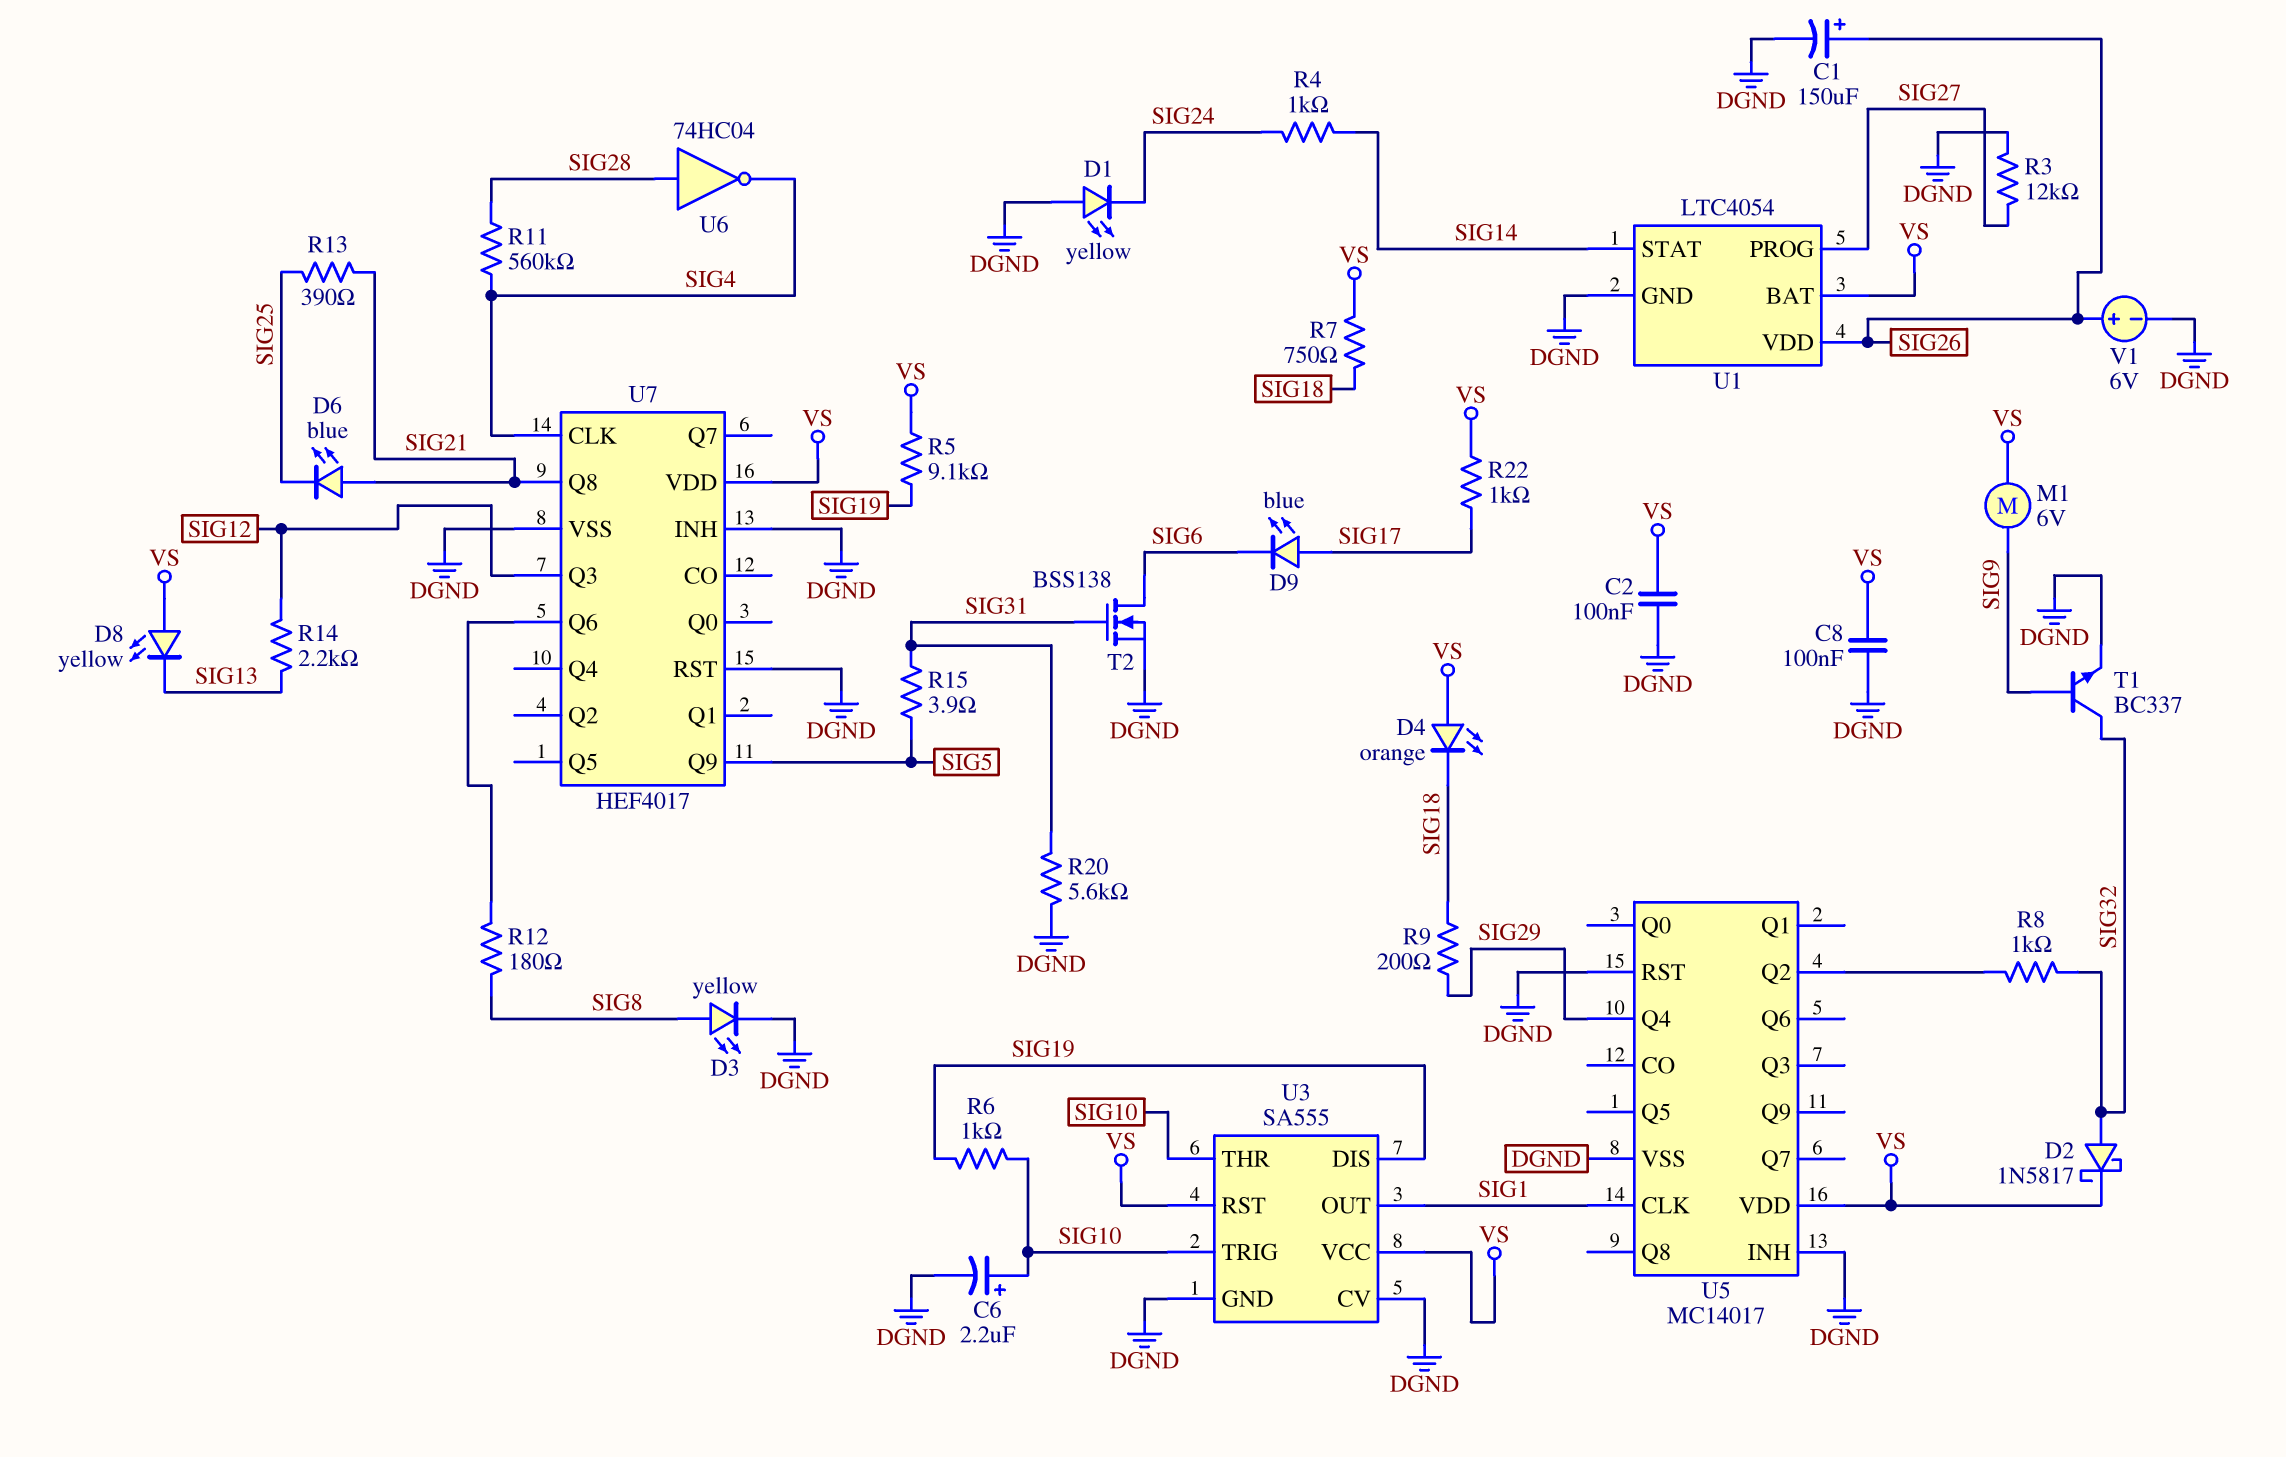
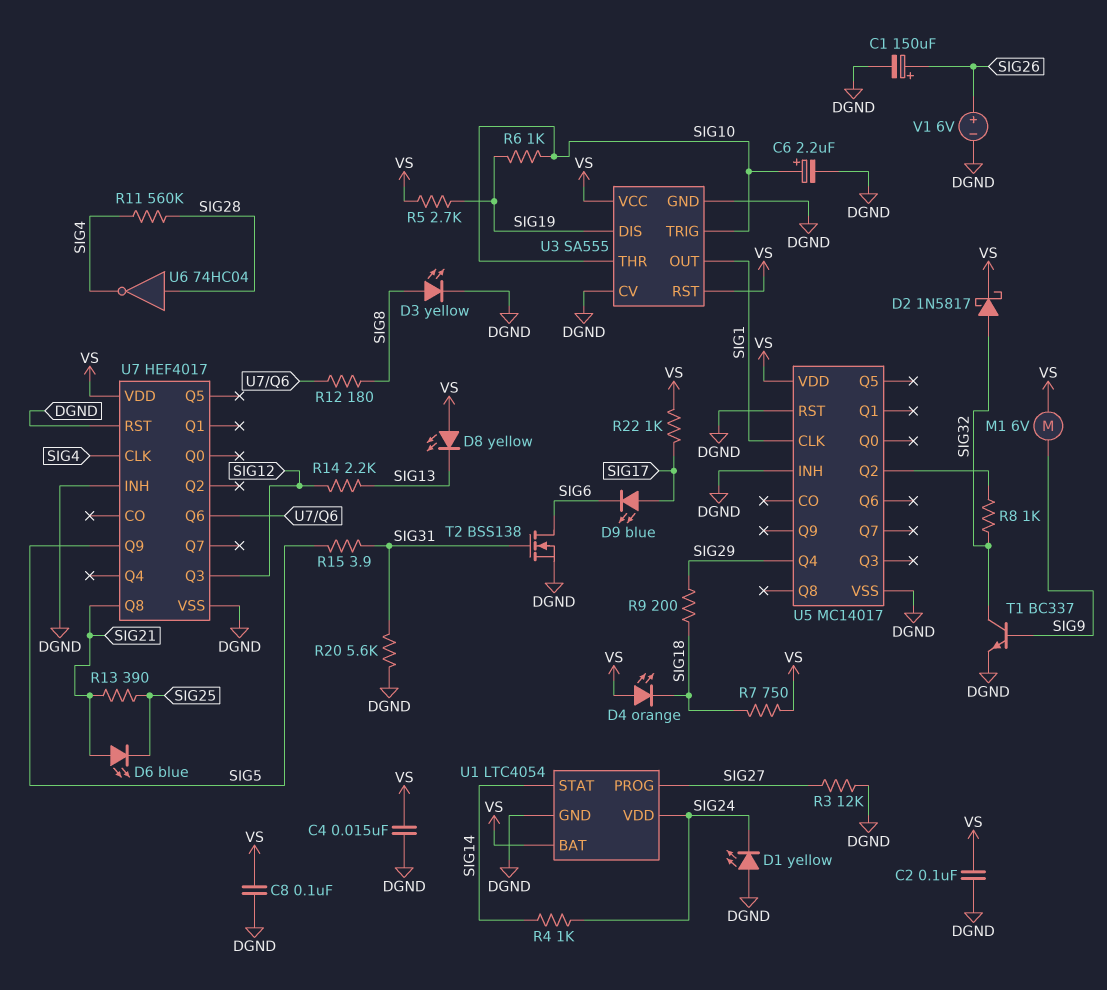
C4: none -> 15nF (DGND, VS)
R5: 9.1k (SIG19, VS) -> 2.7k (SIG19, VS)
U1 pin VDD: SIG26 -> SIG24

